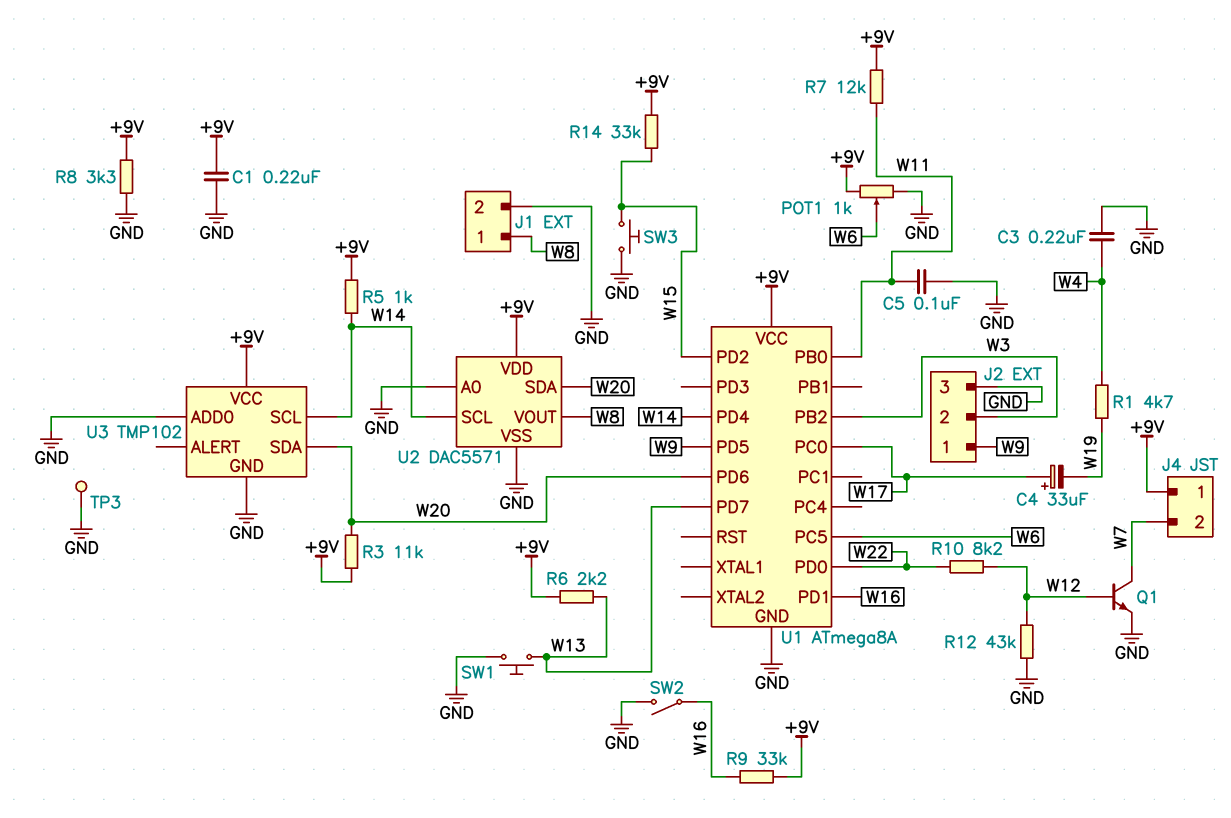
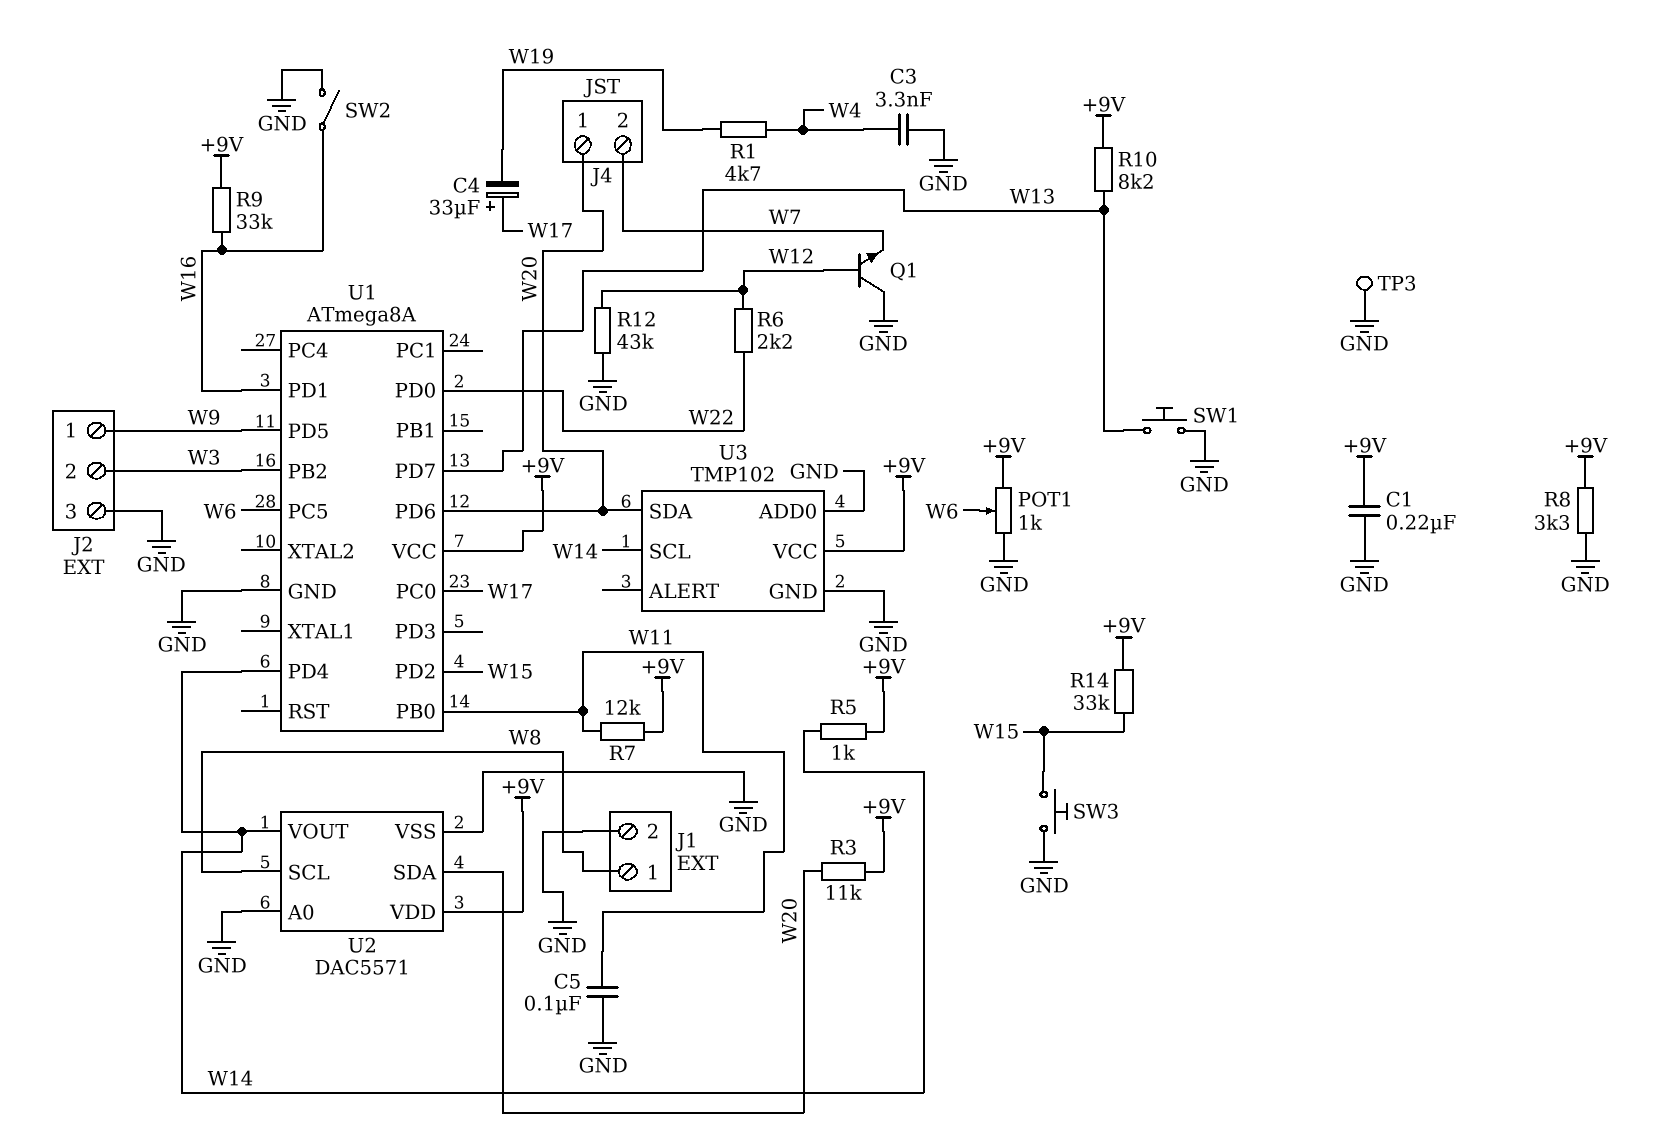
C3: 220nF (GND, W4) -> 3.3nF (GND, W4)
J4 pin 1: +9V -> W20
Q1: NPN (B W12, C W7, E GND) -> NPN (B W12, C GND, E W7)
R6: 2.2k (+9V, W13) -> 2.2k (W12, W22)
R10: 8.2k (W12, W22) -> 8.2k (+9V, W13)
U2 pin SCL: W14 -> W8
U2 pin VOUT: W8 -> W14

